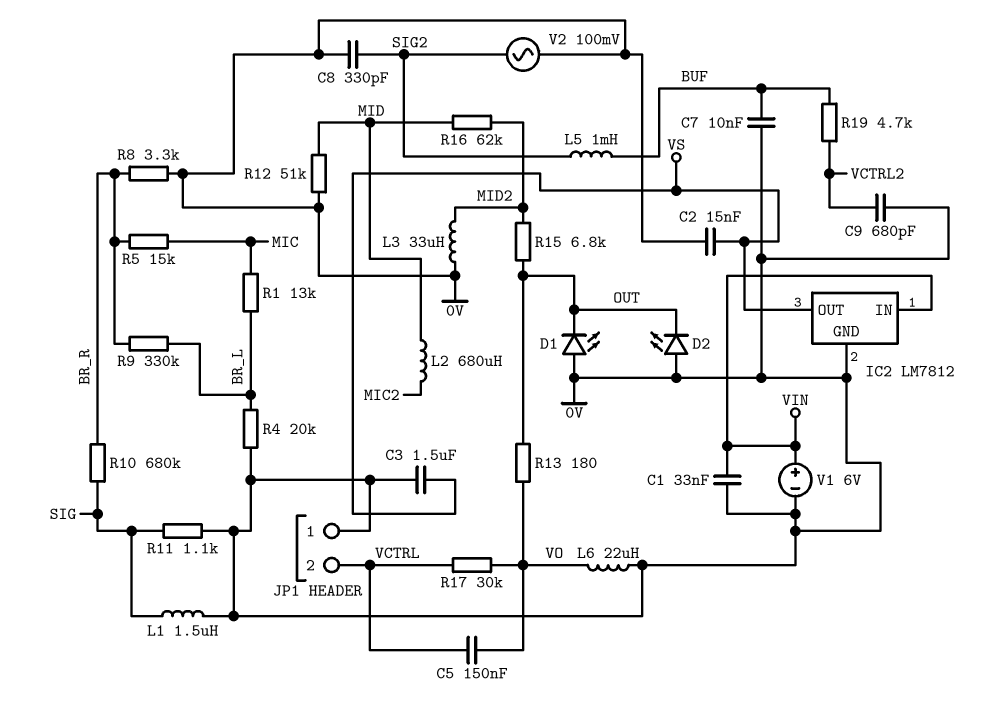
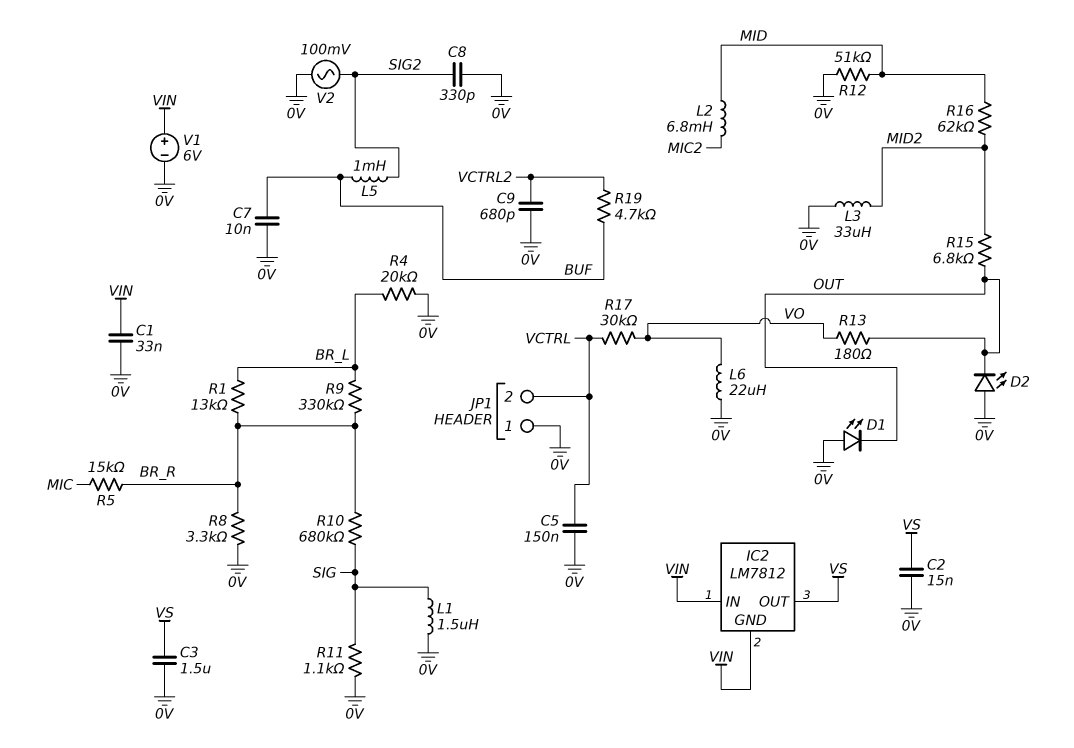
C5: 150nF (VCTRL, VO) -> 150nF (0V, VCTRL)
IC2 pin GND: 0V -> VIN
L2: 680uH (MIC2, MID) -> 6.8mH (MIC2, MID)
R1: 13k (BR_L, MIC) -> 13k (BR_L, BR_R)

